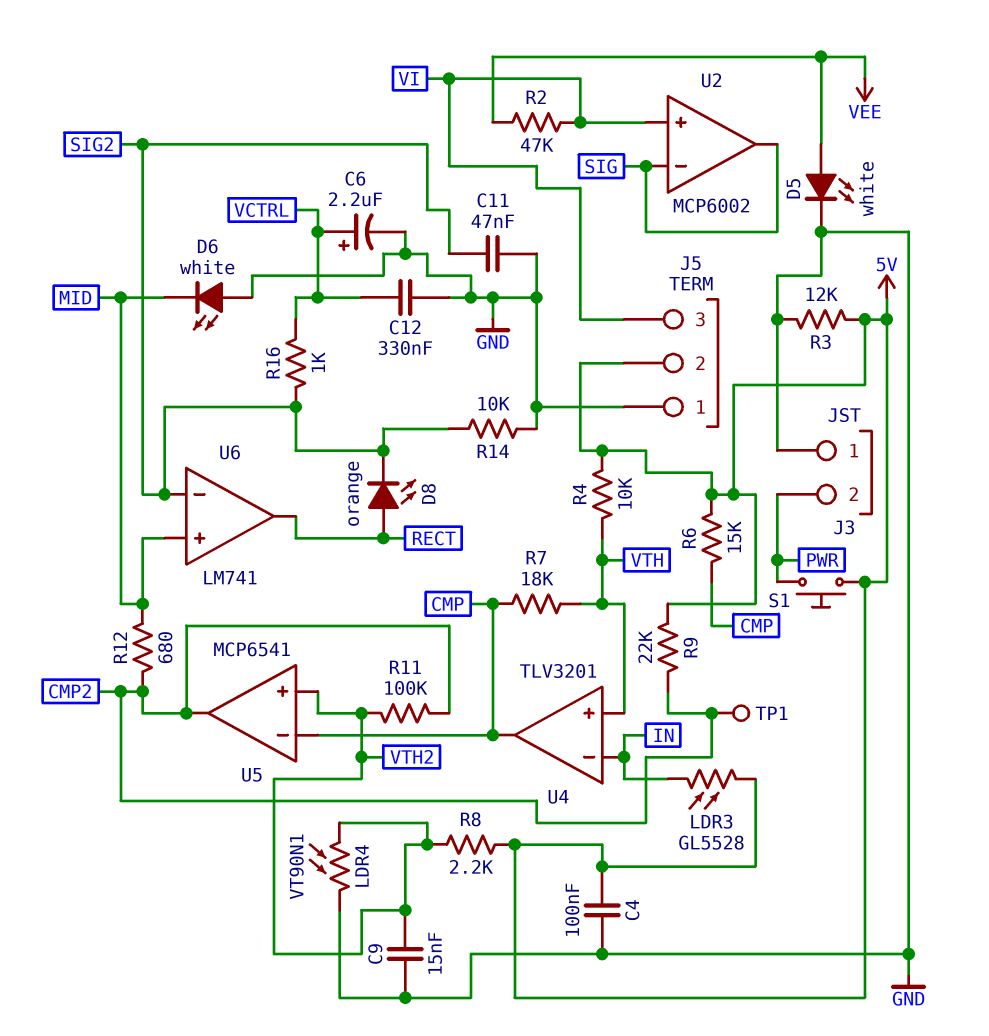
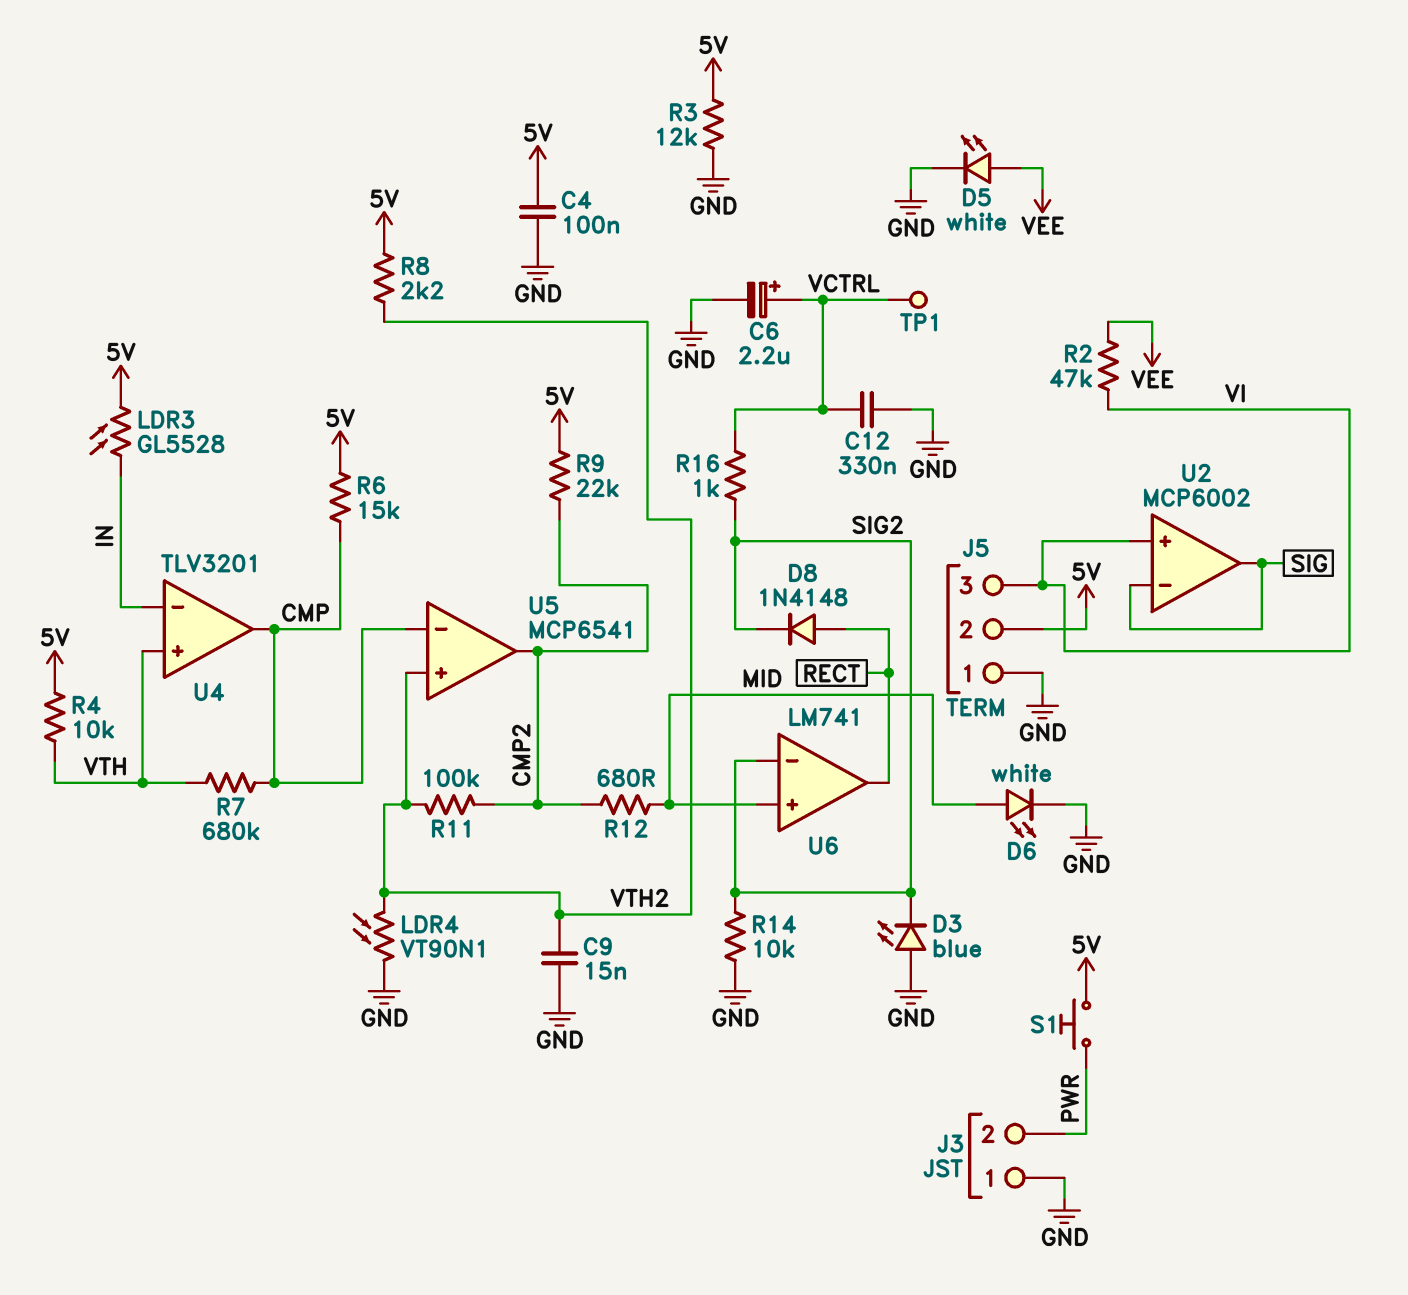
C11: 47nF (GND, SIG2) -> none
D3: none -> LED blue (A GND, K SIG2)
D6: LED white (A GND, K MID) -> LED white (A MID, K GND)
D8: LED orange (A RECT, K SIG2) -> diode 1N4148 (A RECT, K SIG2)
R7: 18k (CMP, VTH) -> 680k (CMP, VTH)
TP1: test point (CMP2) -> test point (VCTRL)

